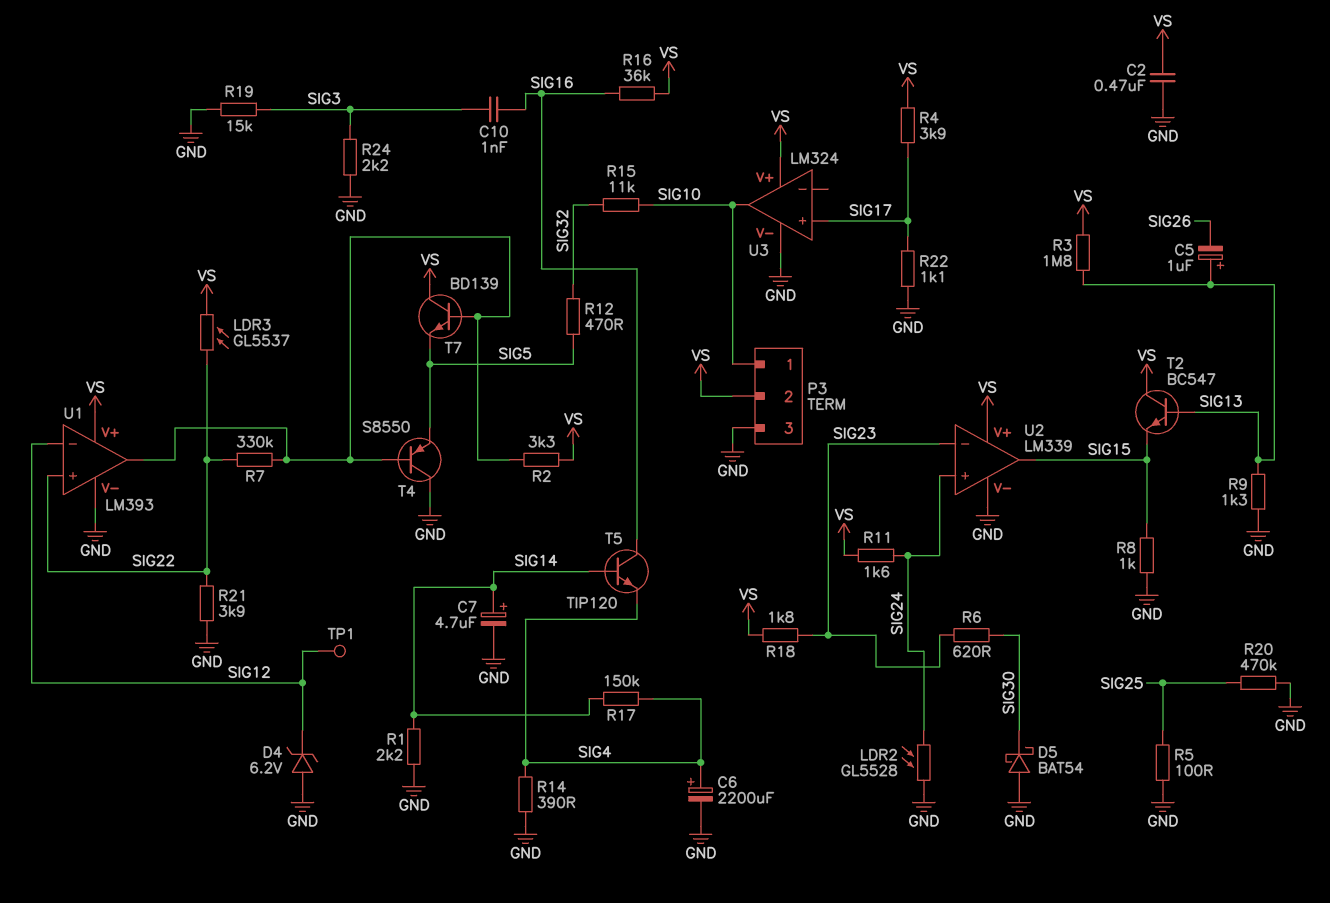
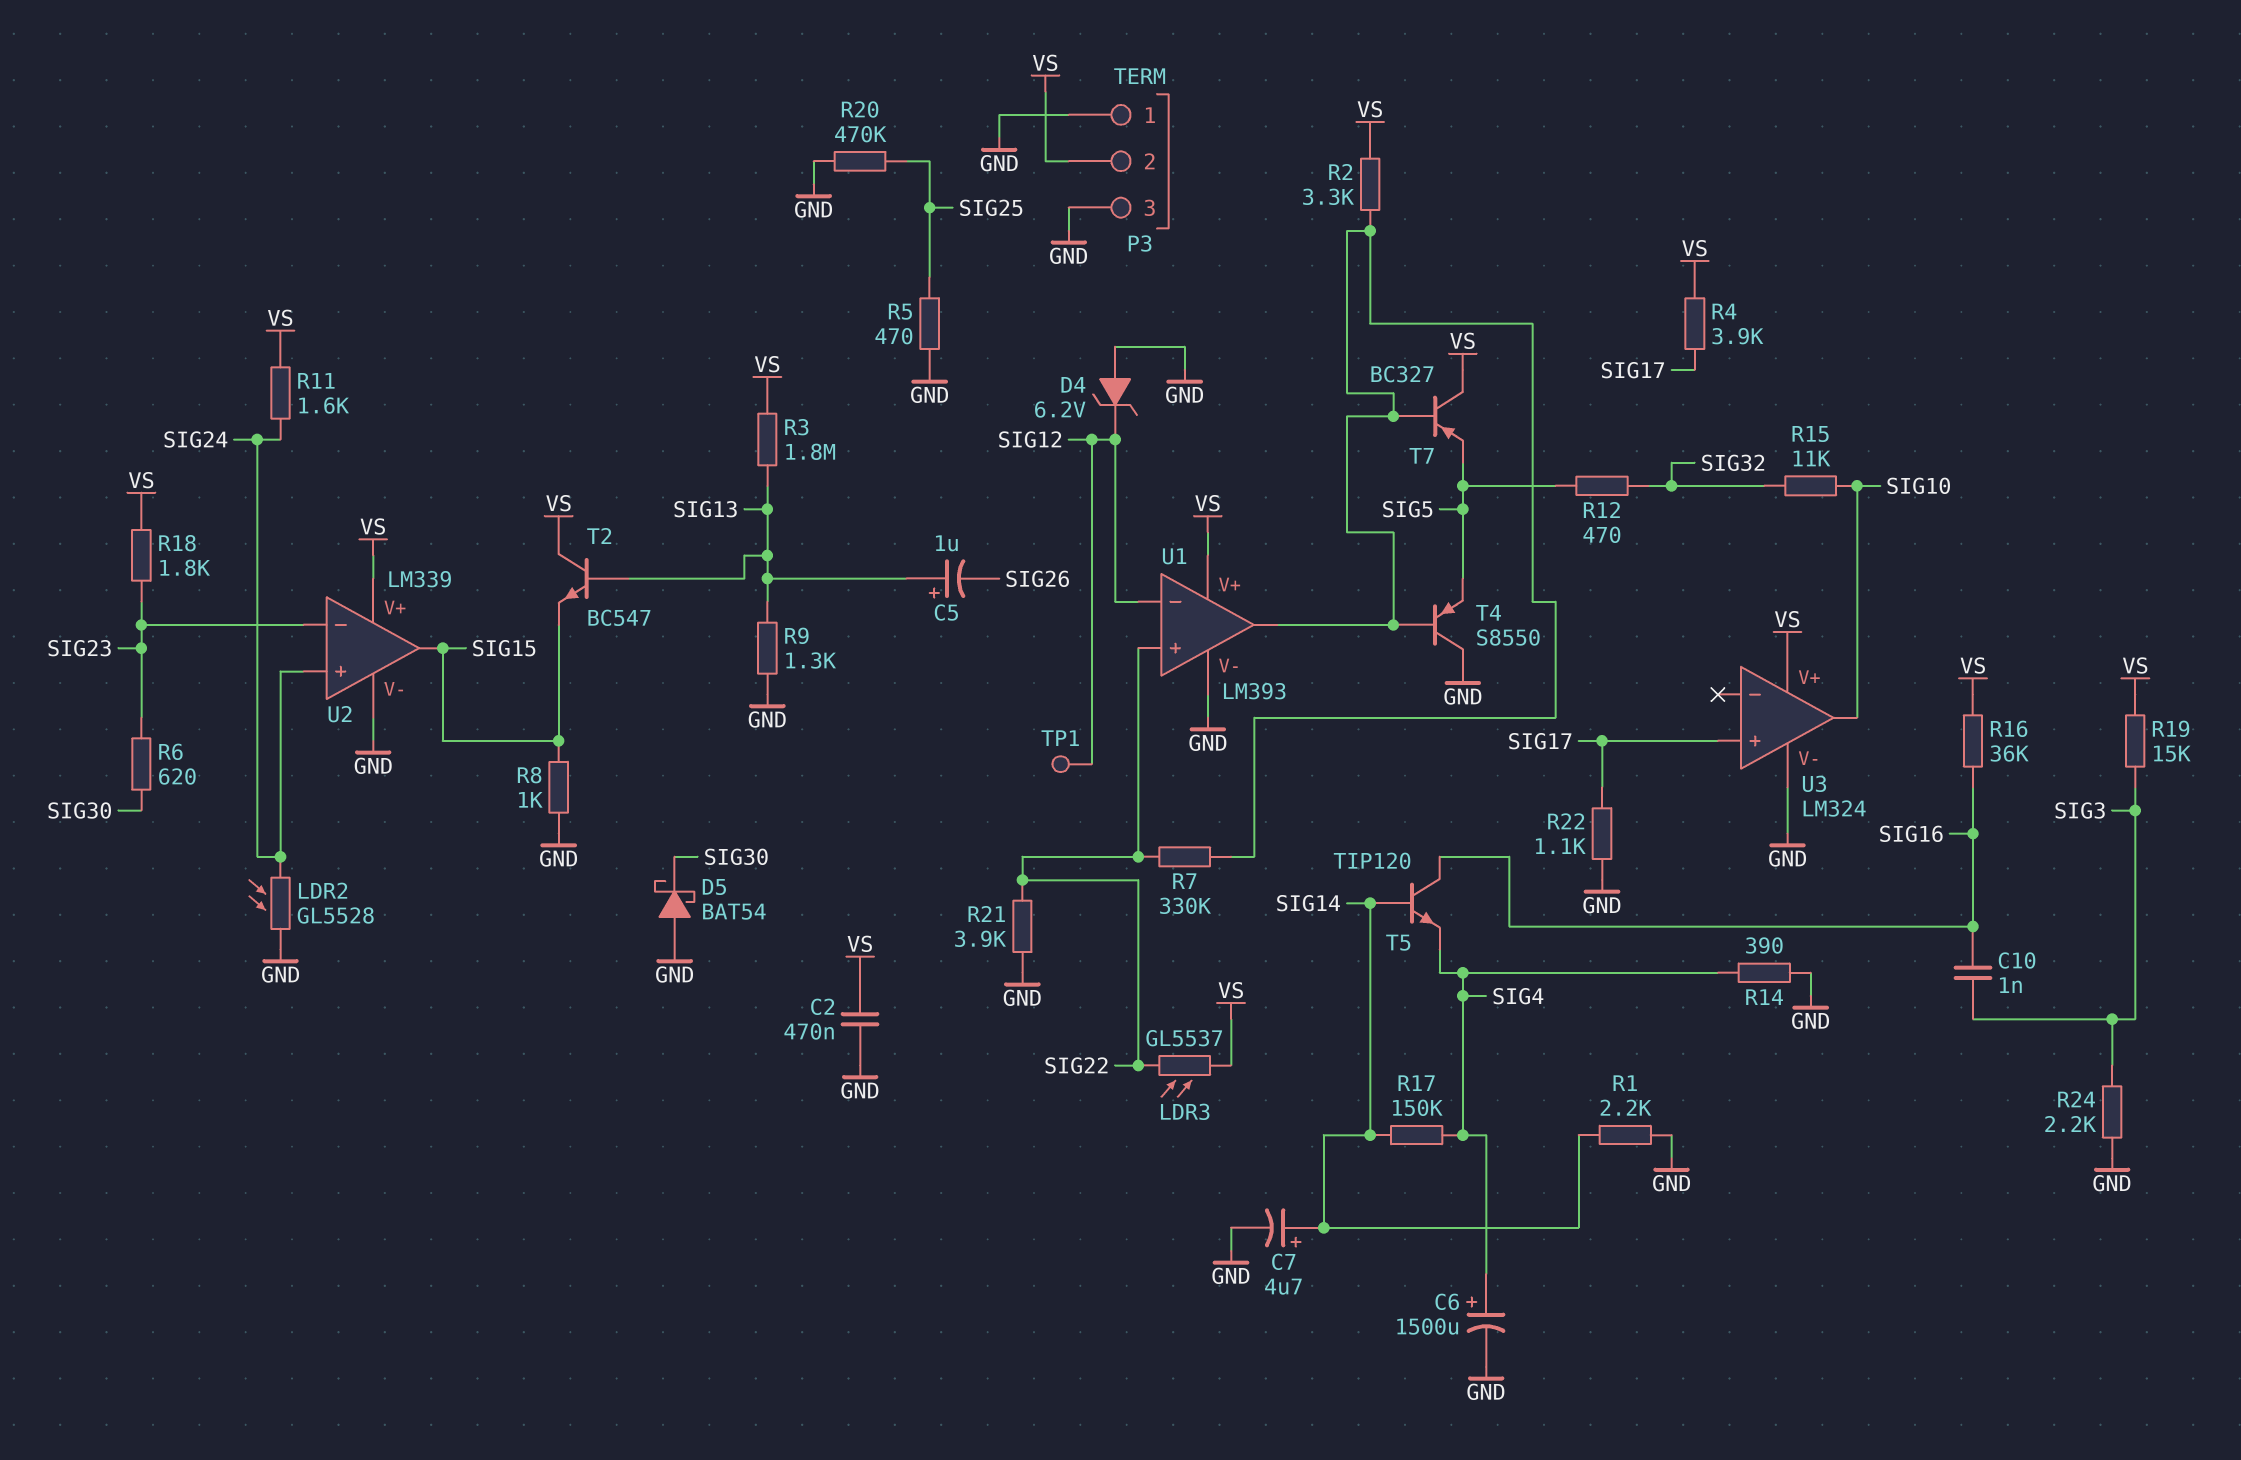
C6: 2200uF (plus SIG4, minus GND) -> 1500uF (plus SIG4, minus GND)
P3 pin 1: SIG10 -> GND
R5: 100 (GND, SIG25) -> 470 (GND, SIG25)
R19: 15k (GND, SIG3) -> 15k (SIG3, VS)
T7: NPN BD139 (B U1/out, C VS, E SIG5) -> PNP BC327 (B U1/out, C VS, E SIG5)

